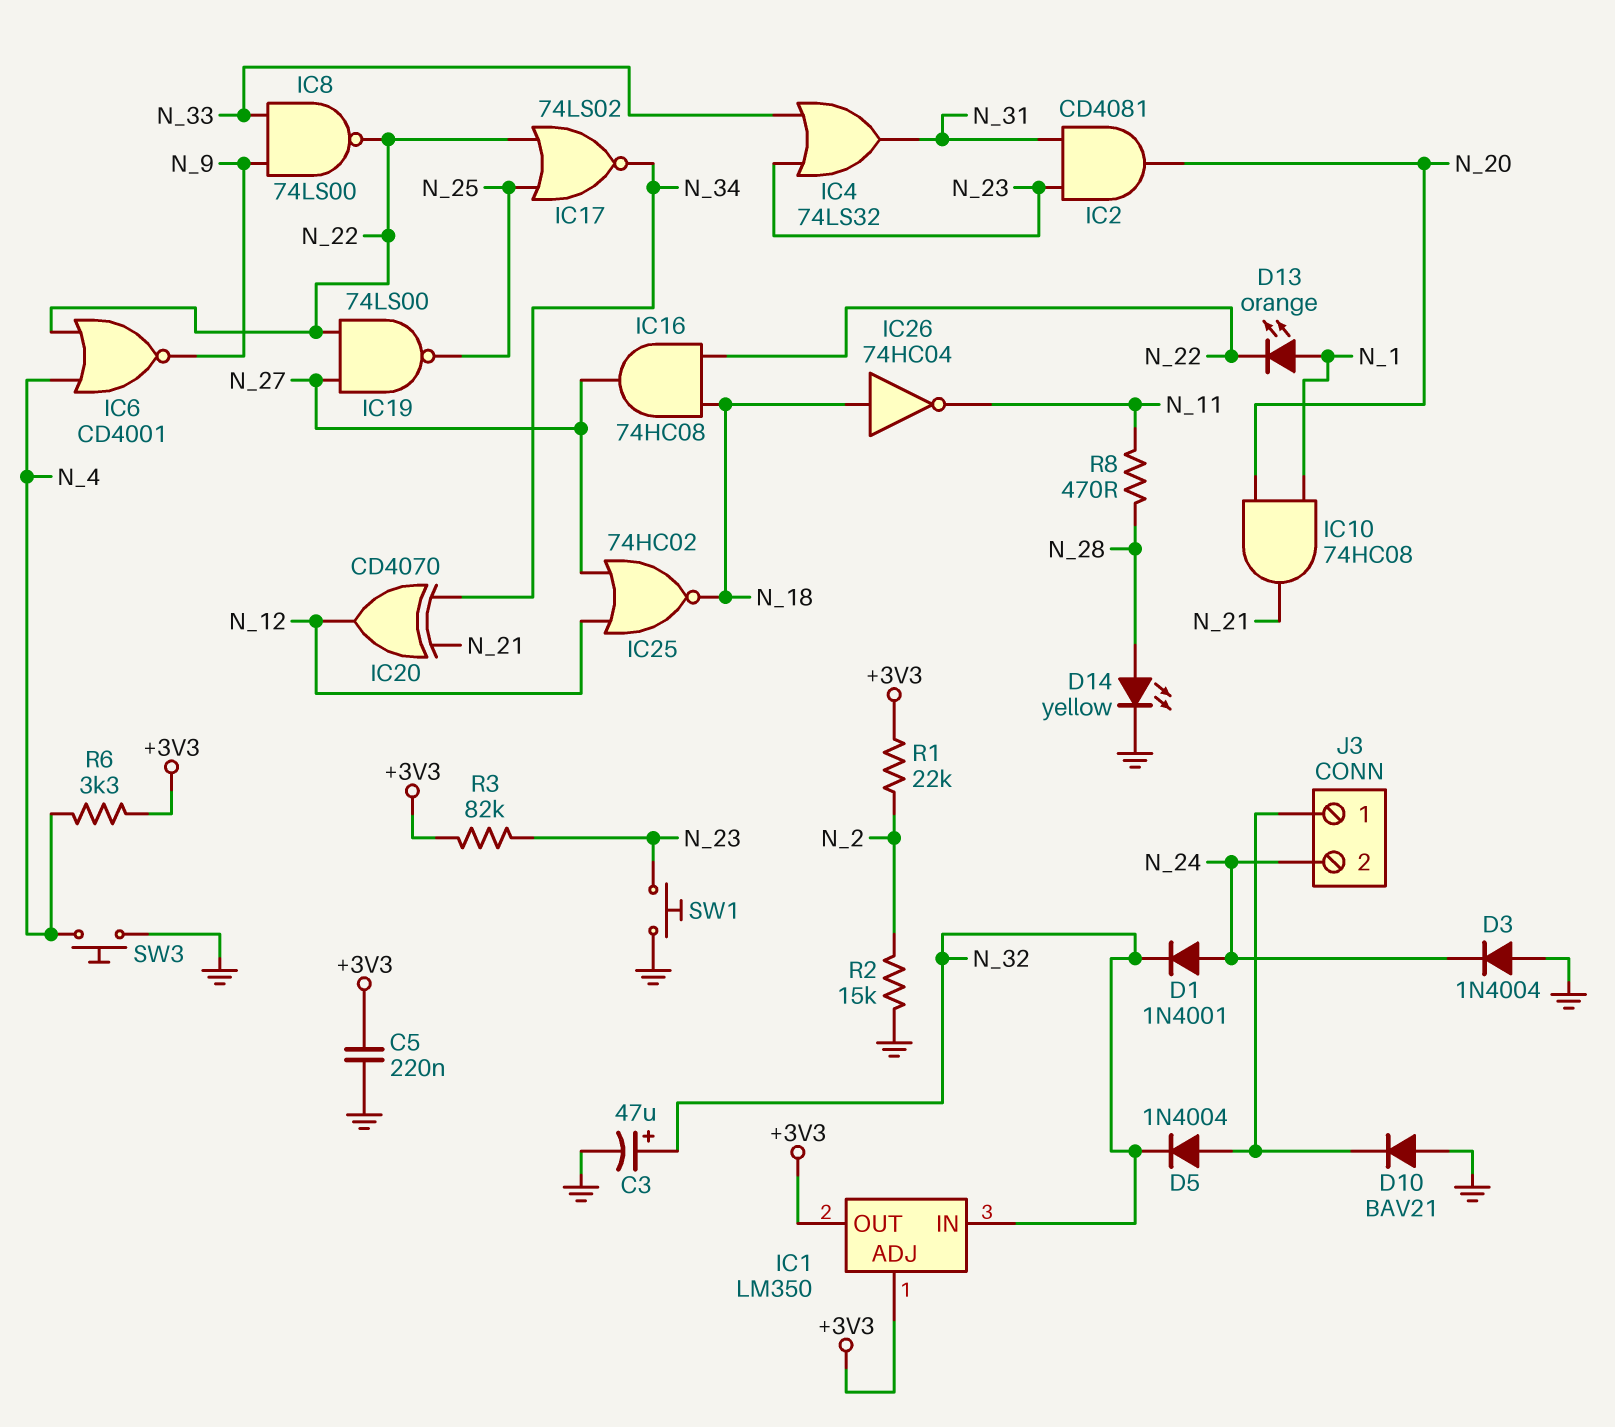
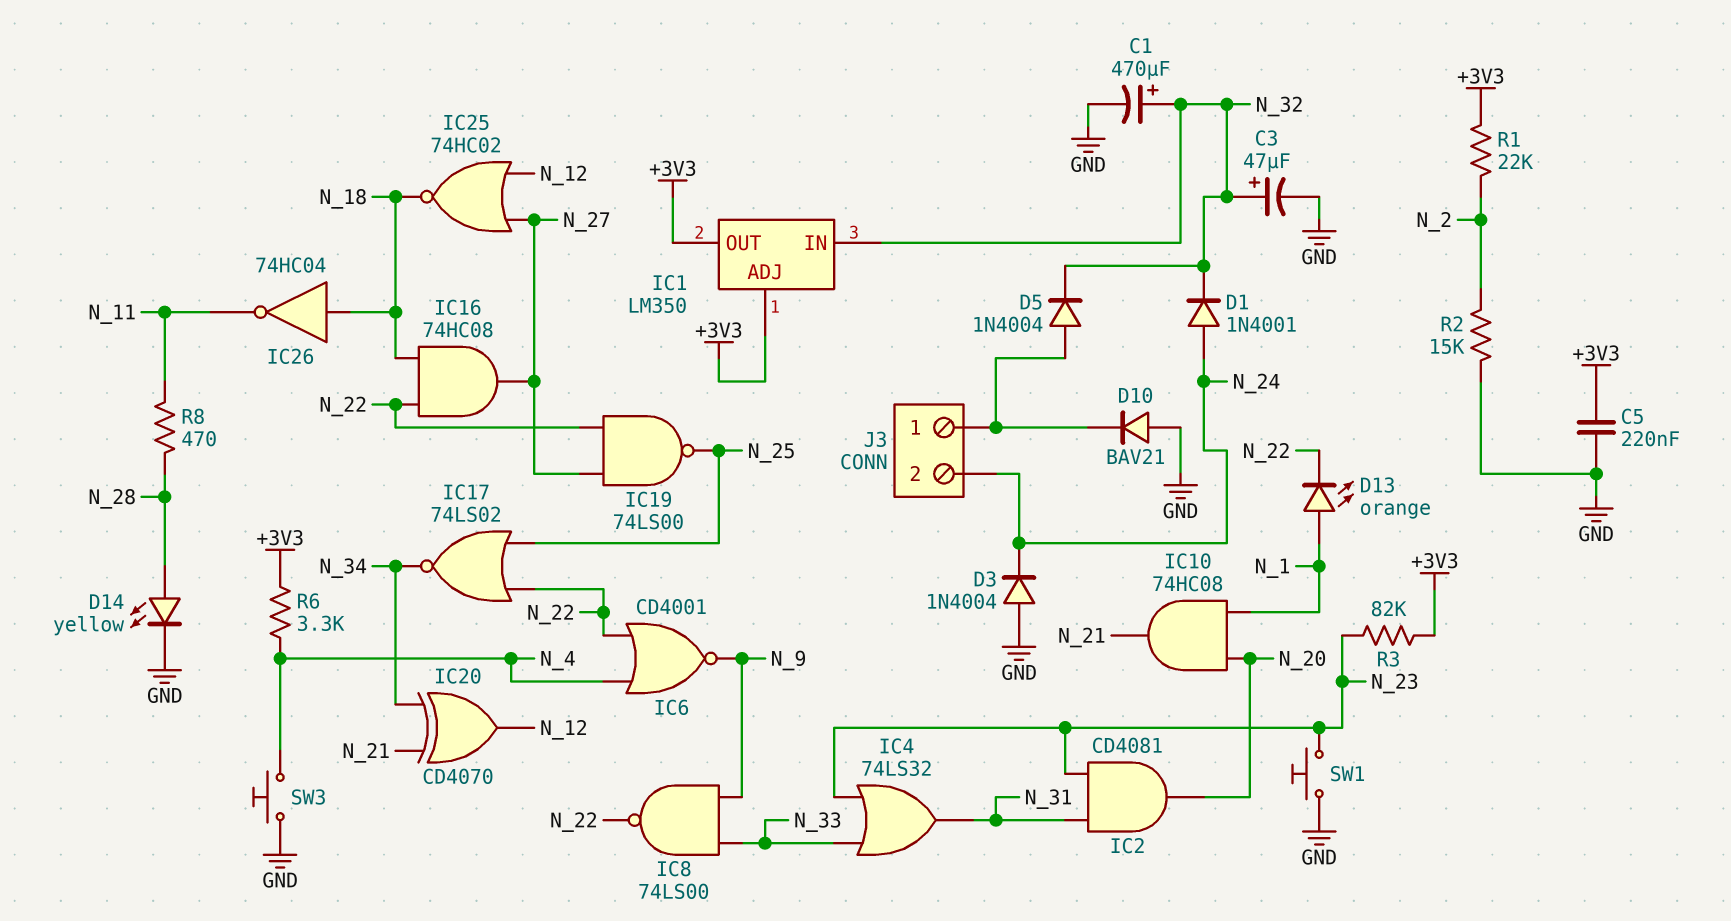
C1: none -> 470uF (plus N_32, minus GND)

